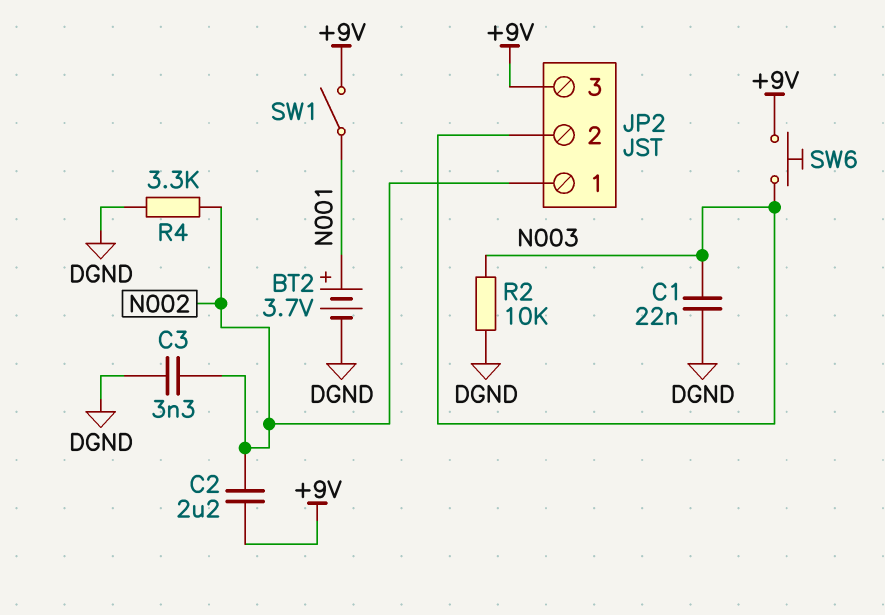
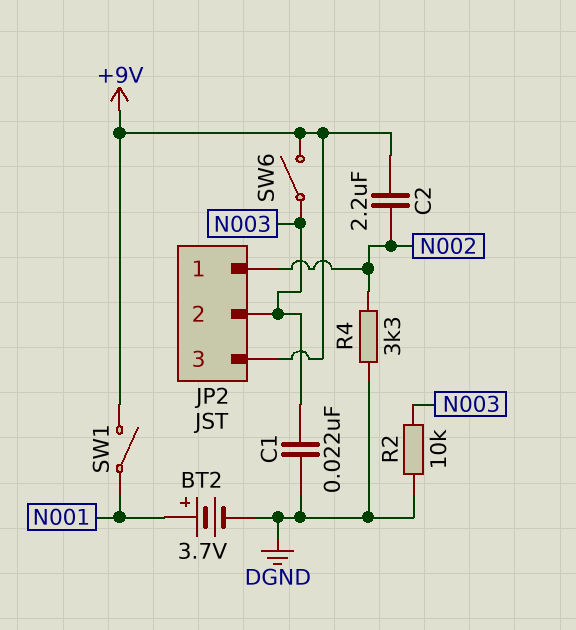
C3: 3.3nF (DGND, N002) -> none
SW6: button (+9V, N003) -> switch (+9V, N003)

